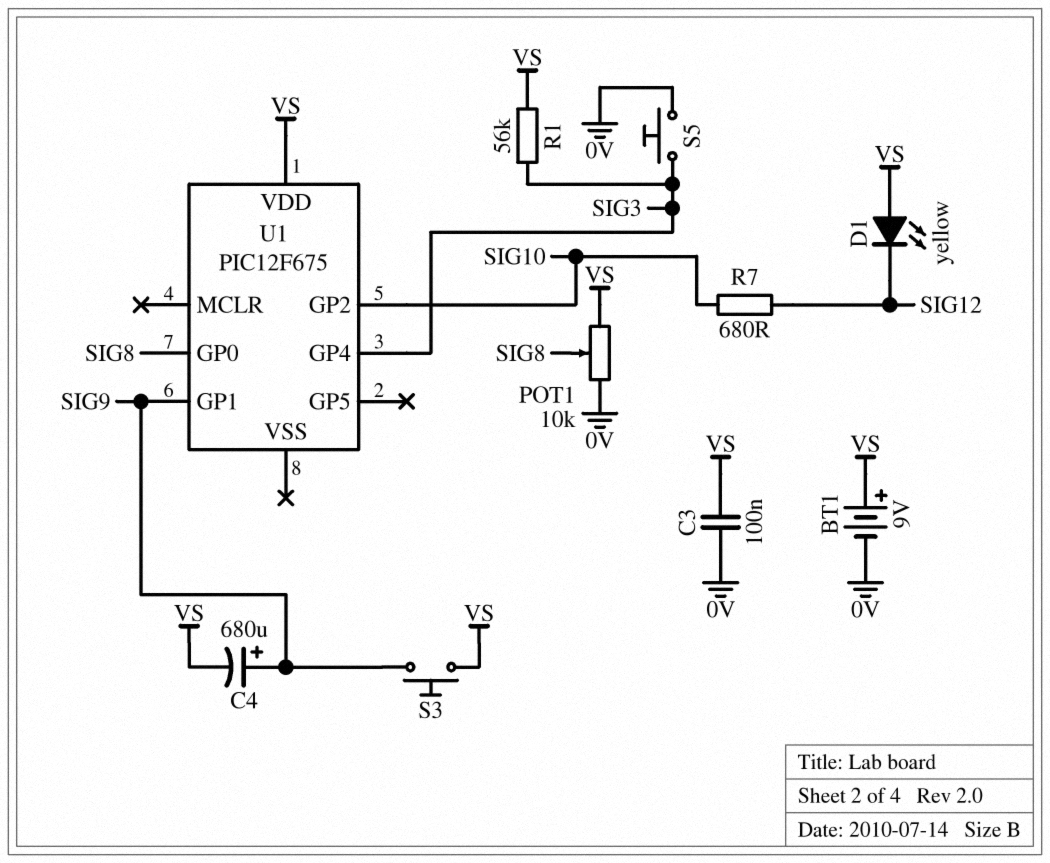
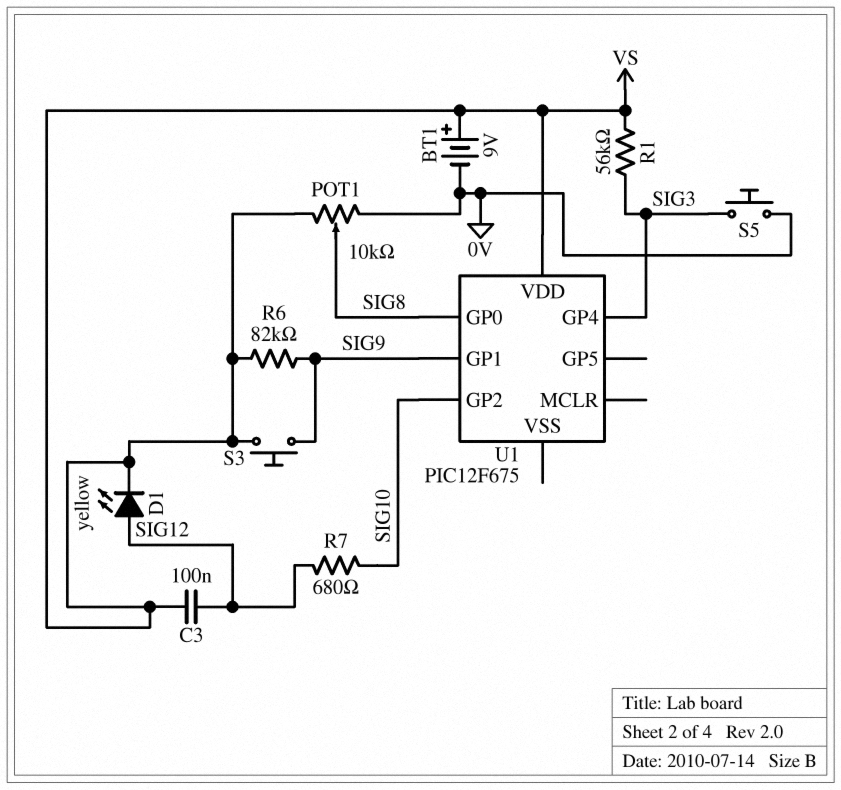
C3: 100nF (0V, VS) -> 100nF (SIG12, VS)
C4: 680uF (plus SIG9, minus VS) -> none
D1: LED yellow (A VS, K SIG12) -> LED yellow (A SIG12, K VS)
R6: none -> 82k (SIG9, VS)

